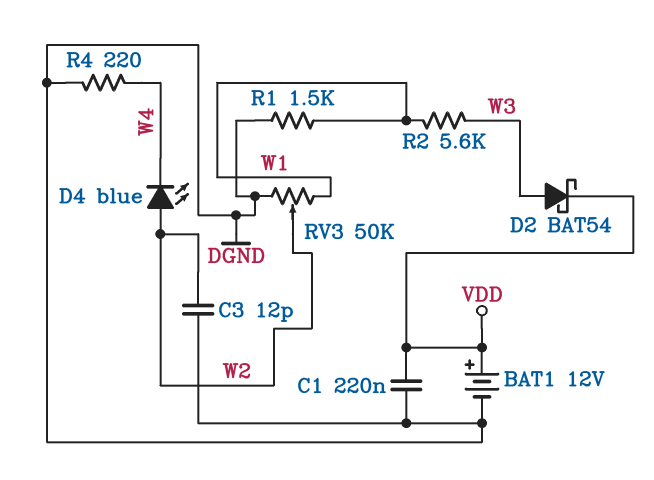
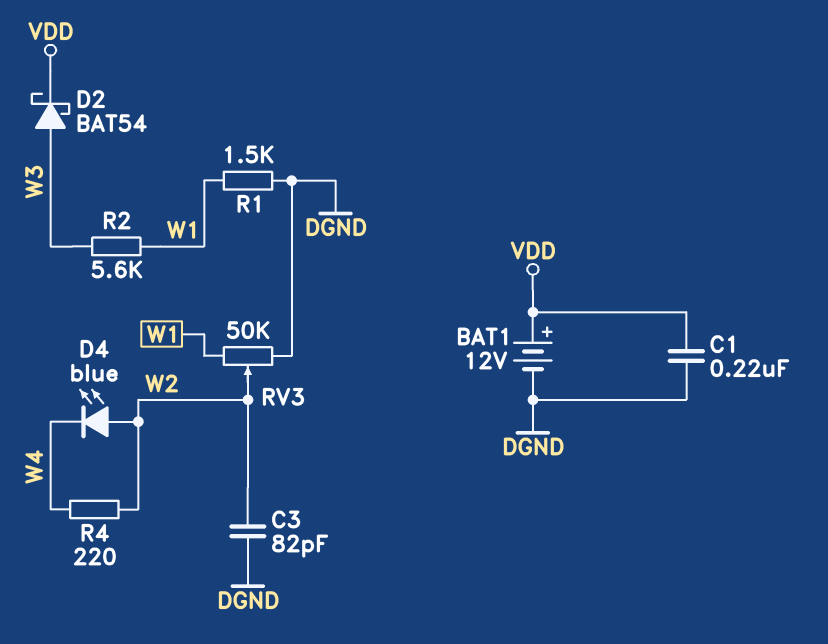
C3: 12pF (DGND, W2) -> 82pF (DGND, W2)
R4: 220 (DGND, W4) -> 220 (W2, W4)

